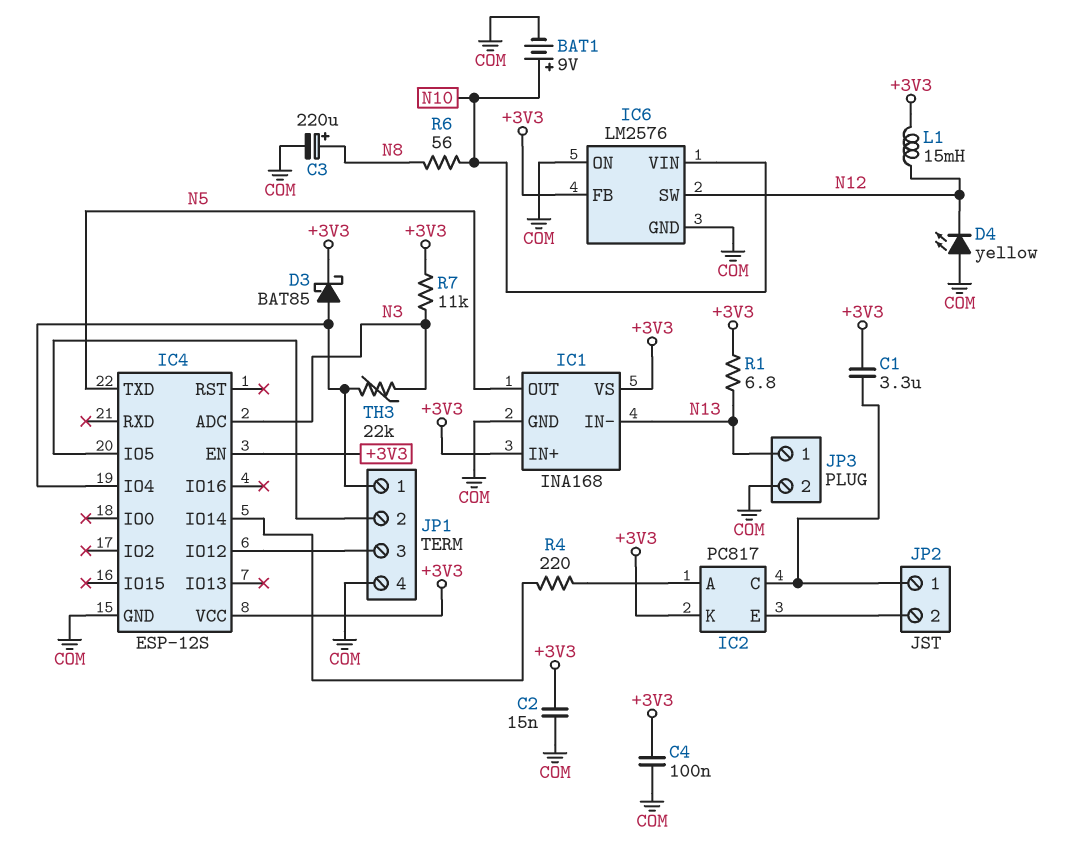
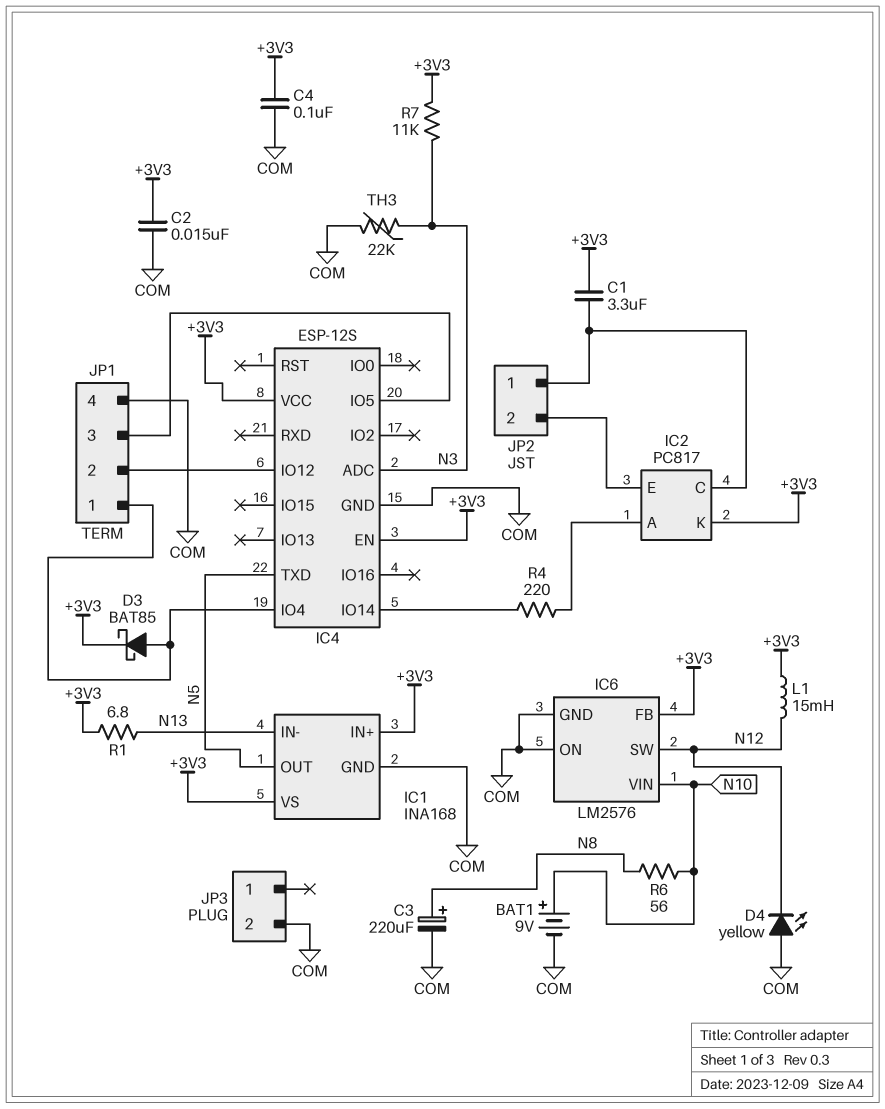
JP1 pin 2: IC4/IO5 -> IC4/IO12
JP1 pin 3: IC4/IO12 -> IC4/IO5
JP3 pin 1: N13 -> none
TH3: 22k (IC4/IO4, N3) -> 22k (COM, N3)

